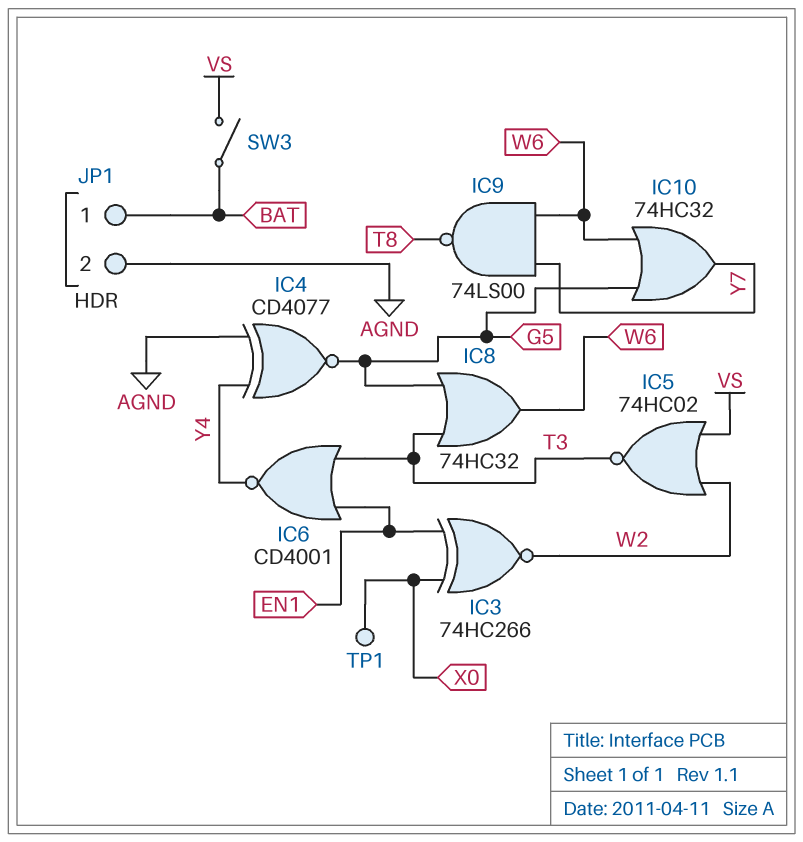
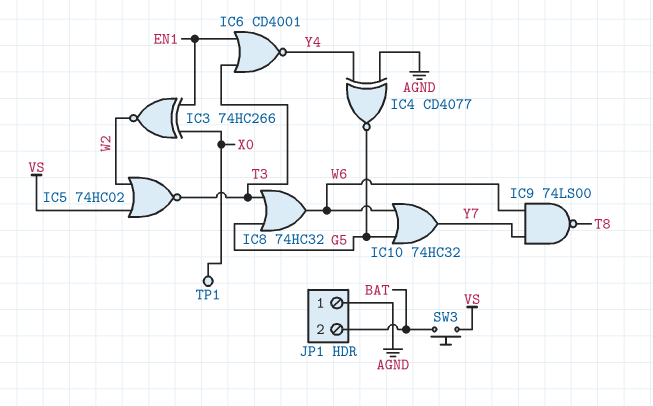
JP1 pin 1: BAT -> AGND
JP1 pin 2: AGND -> BAT
SW3: switch (BAT, VS) -> button (BAT, VS)

